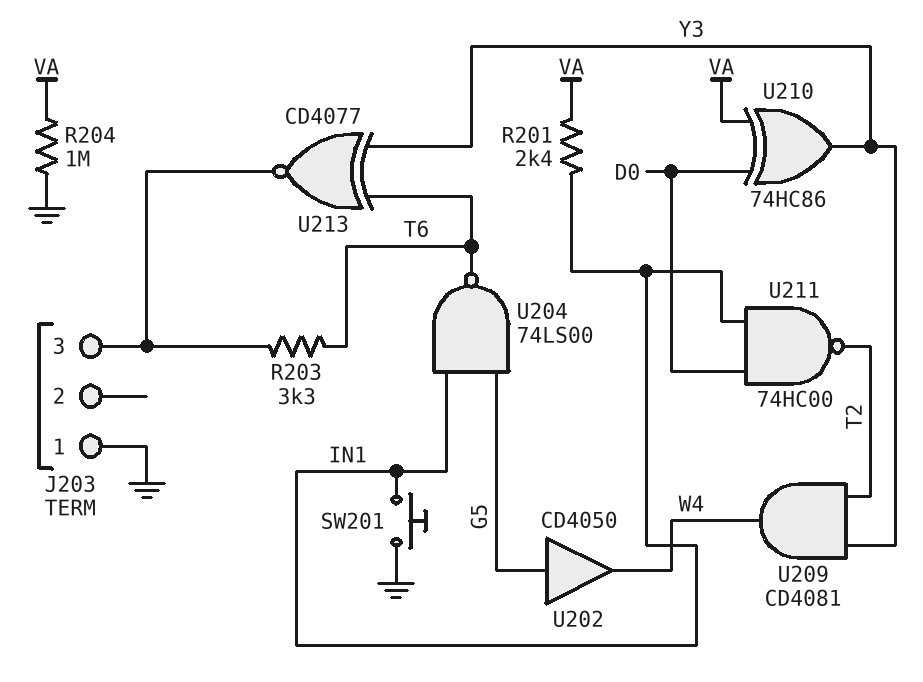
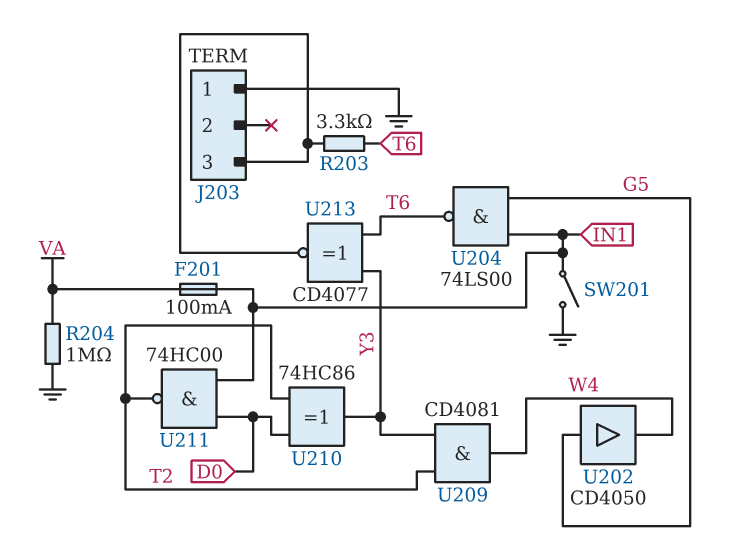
F201: none -> 100mA (IN1, VA)
R201: 2.4k (IN1, VA) -> none
SW201: button (GND, IN1) -> switch (GND, IN1)
U210: XOR 74HC86 (in D0, in VA, out Y3) -> XOR 74HC86 (in D0, in T2, out Y3)

